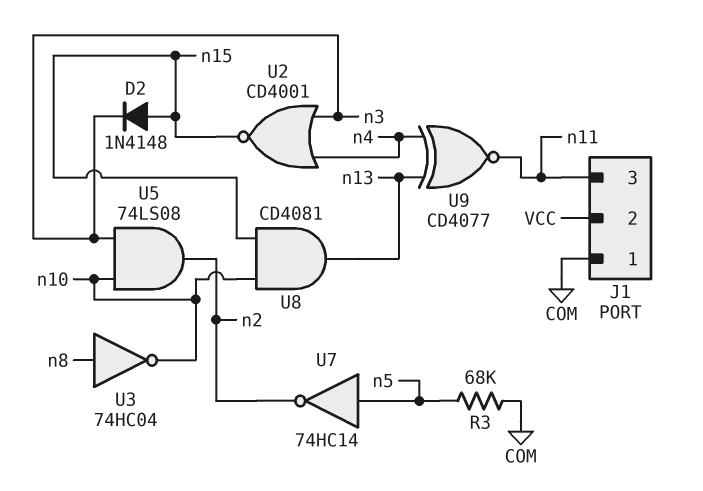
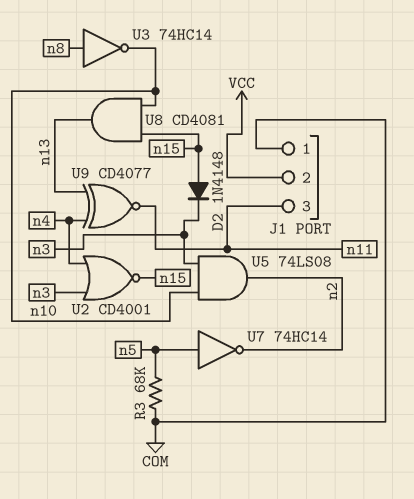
U3: NOT 74HC04 (in n8, out n10) -> NOT 74HC14 (in n8, out n10)

